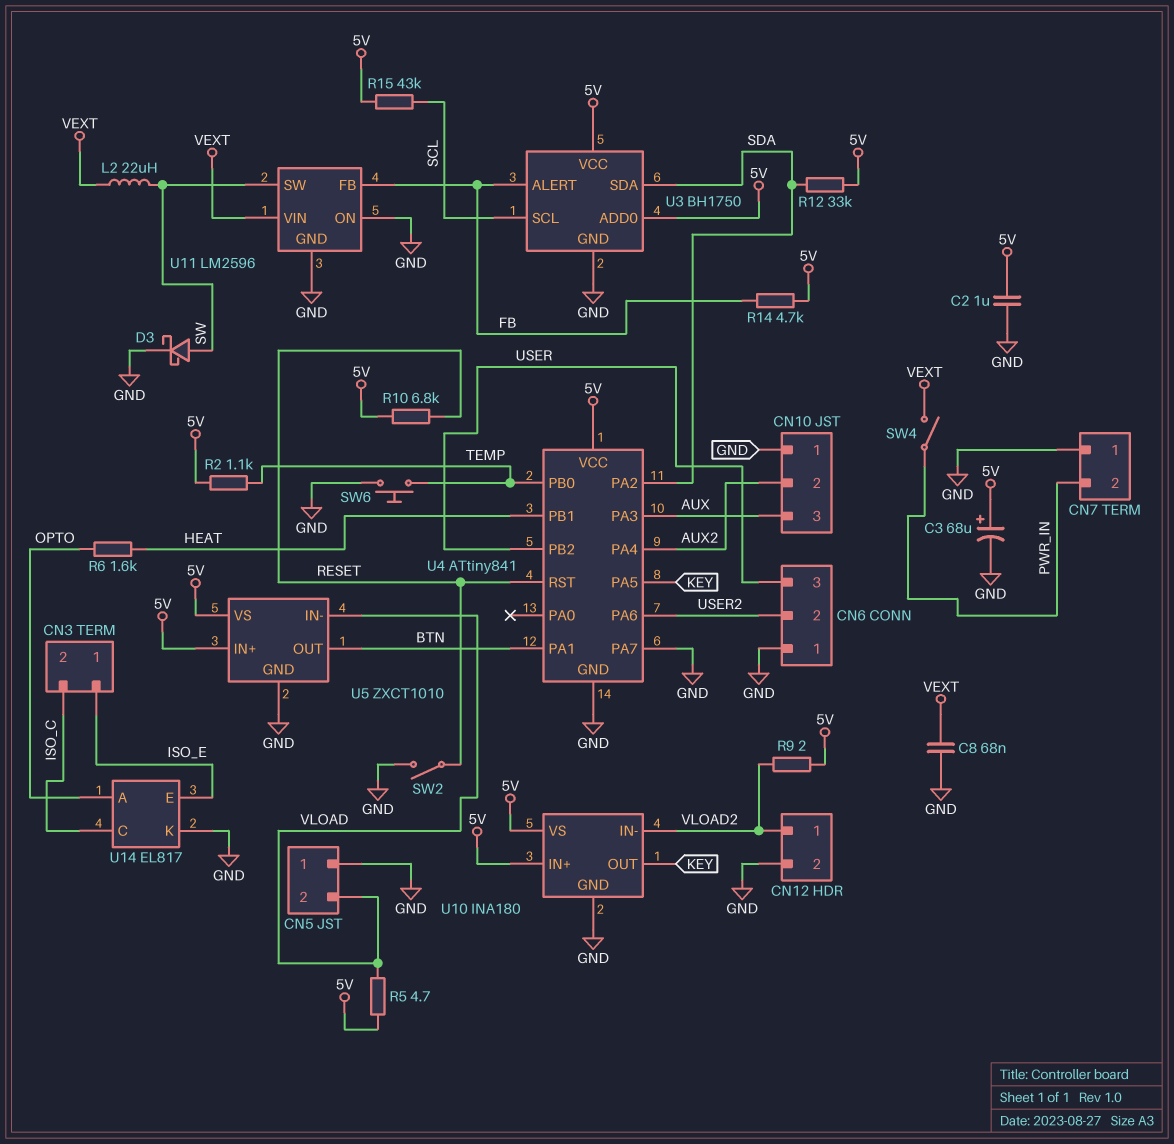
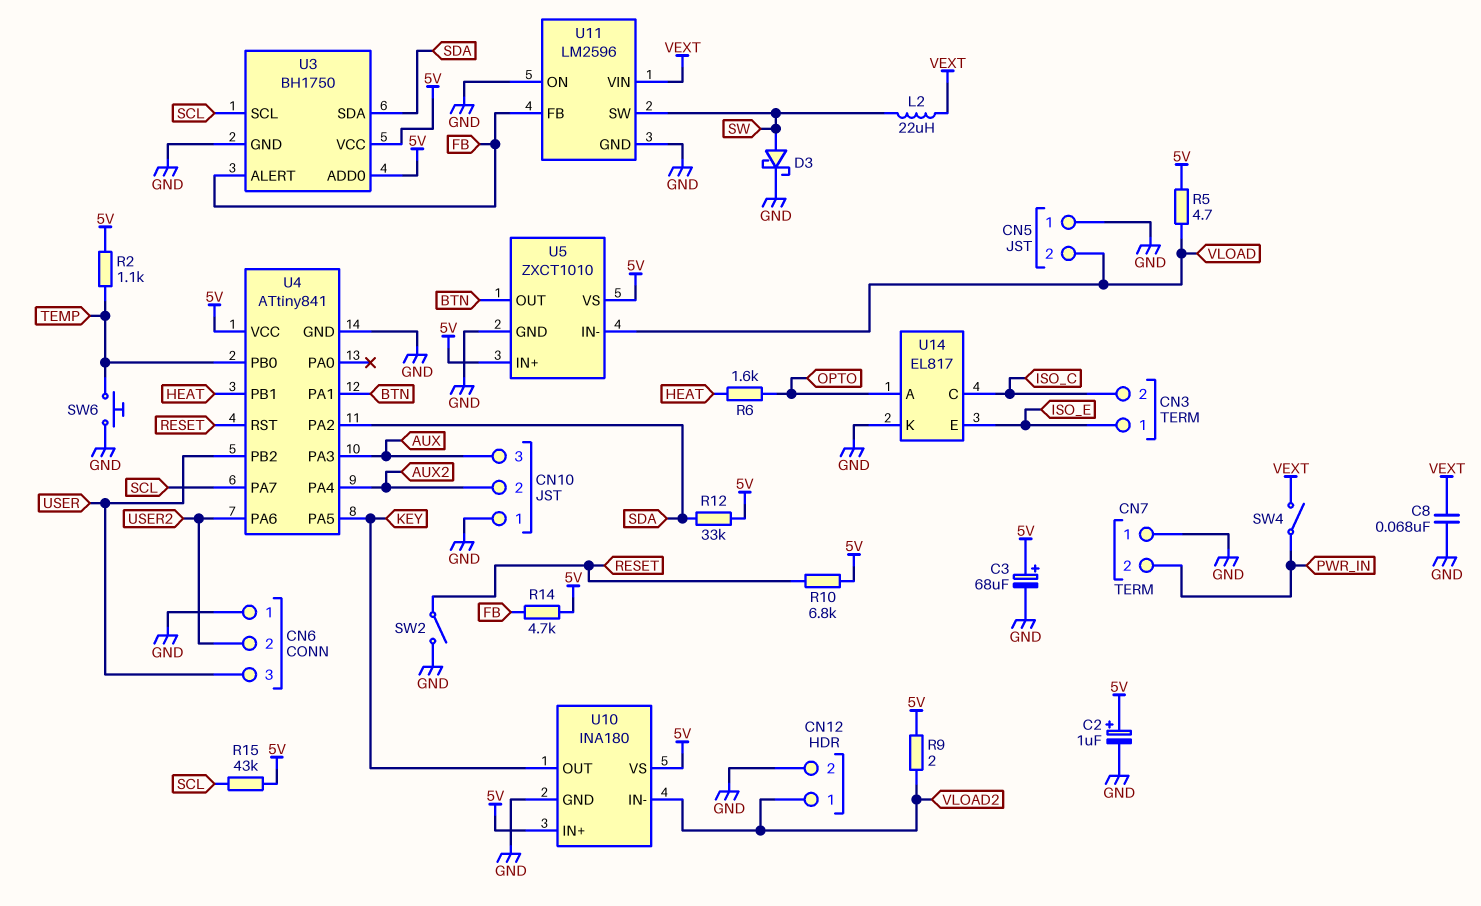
C2: 1uF (5V, GND) -> 1uF (plus 5V, minus GND)
U4 pin PA7: GND -> SCL

